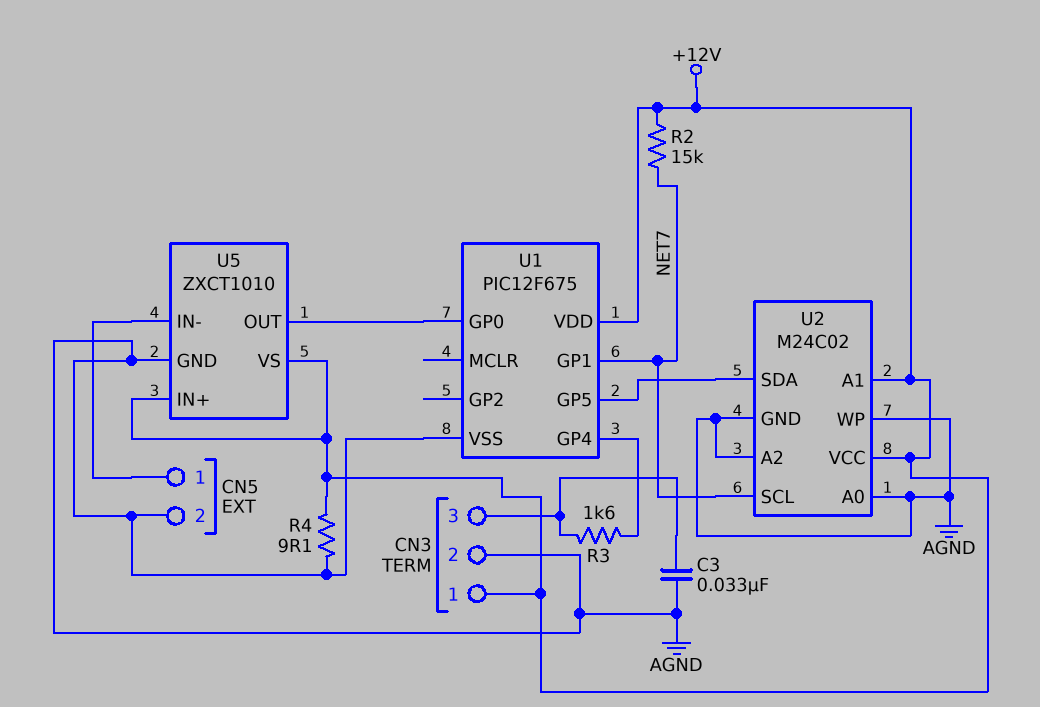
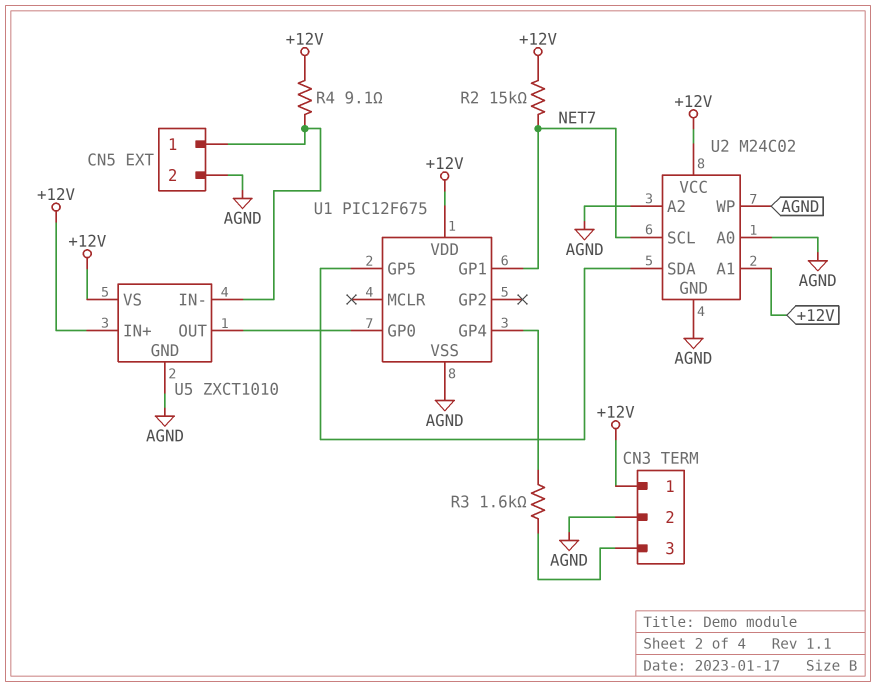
C3: 33nF (AGND, CN3/3) -> none
R4: 9.1 (+12V, AGND) -> 9.1 (+12V, CN5/1)

